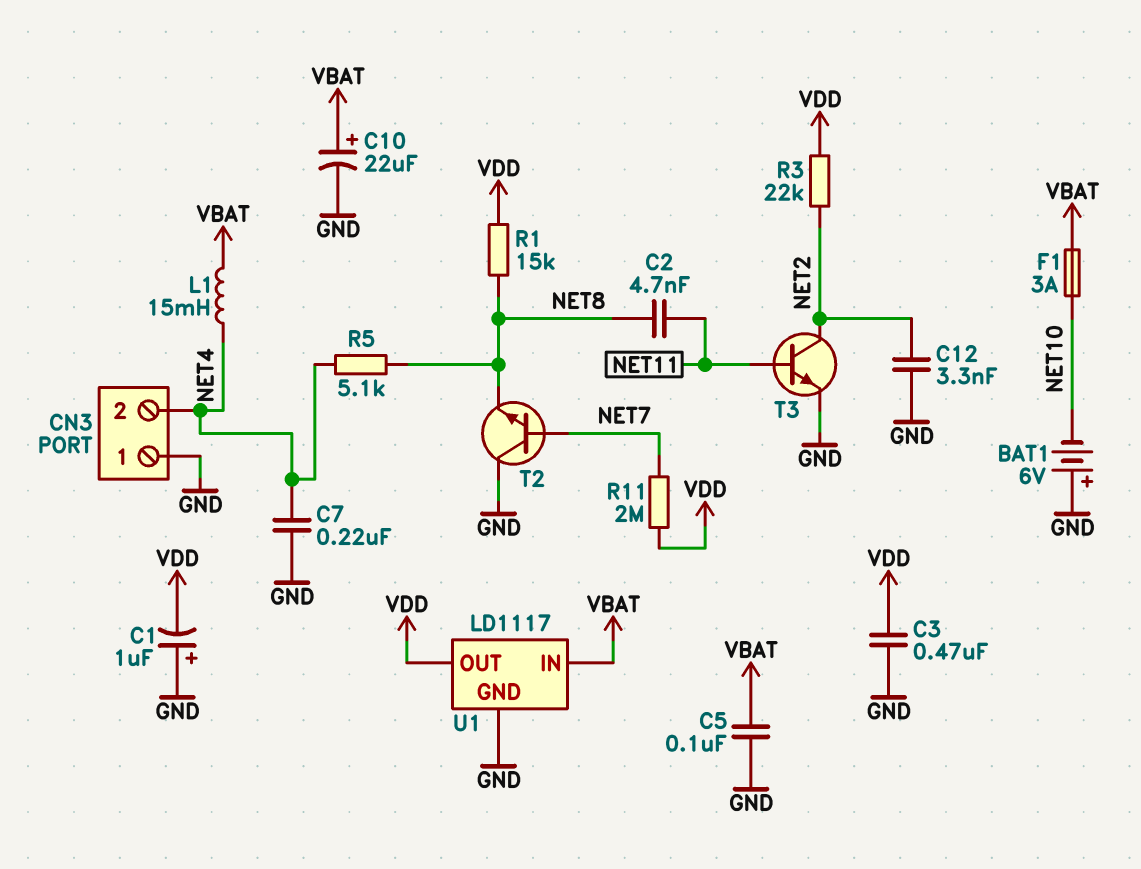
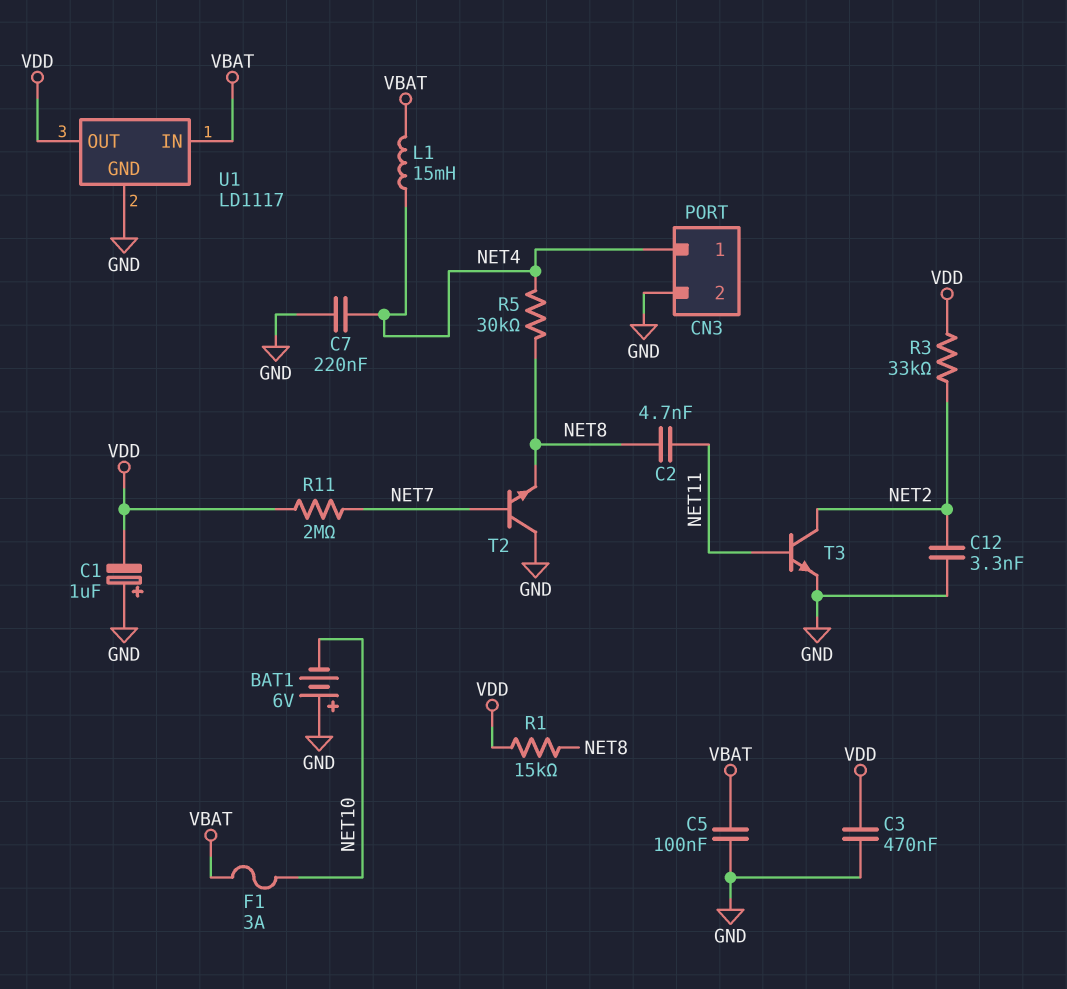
C10: 22uF (plus VBAT, minus GND) -> none
CN3 pin 1: GND -> NET4
CN3 pin 2: NET4 -> GND
R3: 22k (NET2, VDD) -> 33k (NET2, VDD)
R5: 5.1k (NET4, NET8) -> 30k (NET4, NET8)

